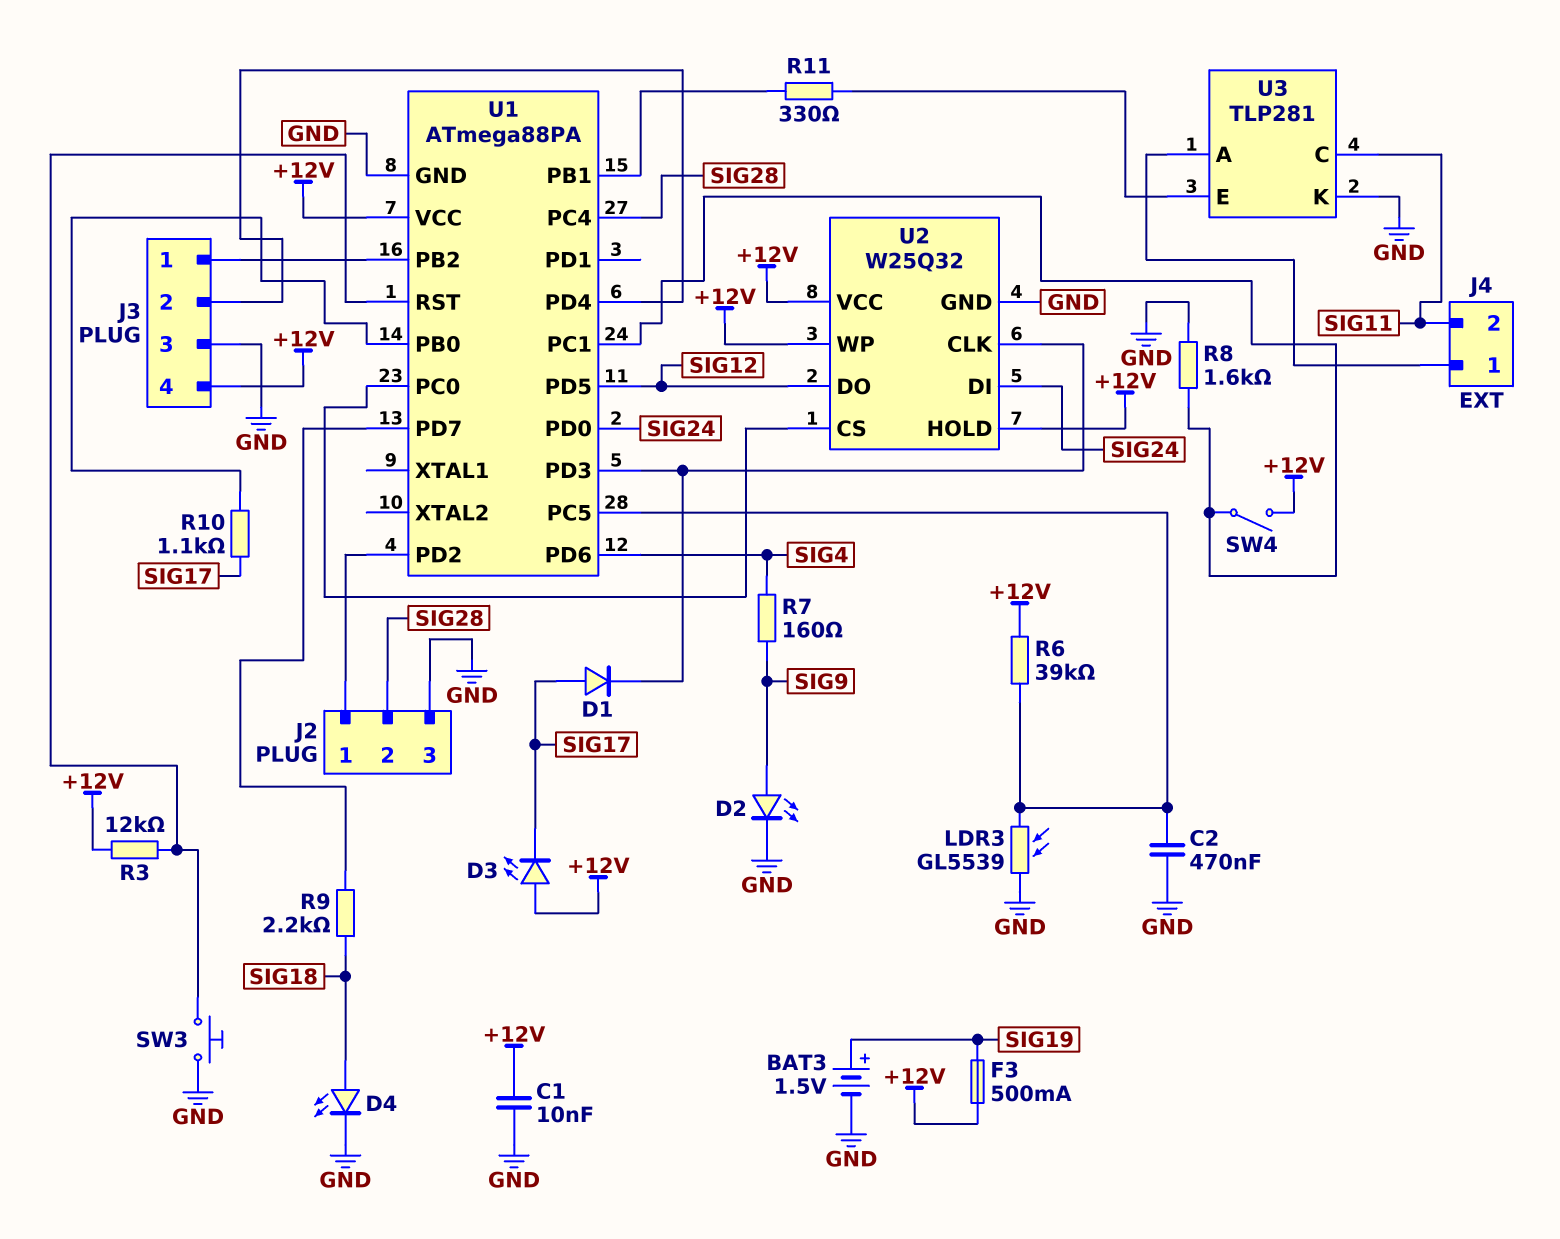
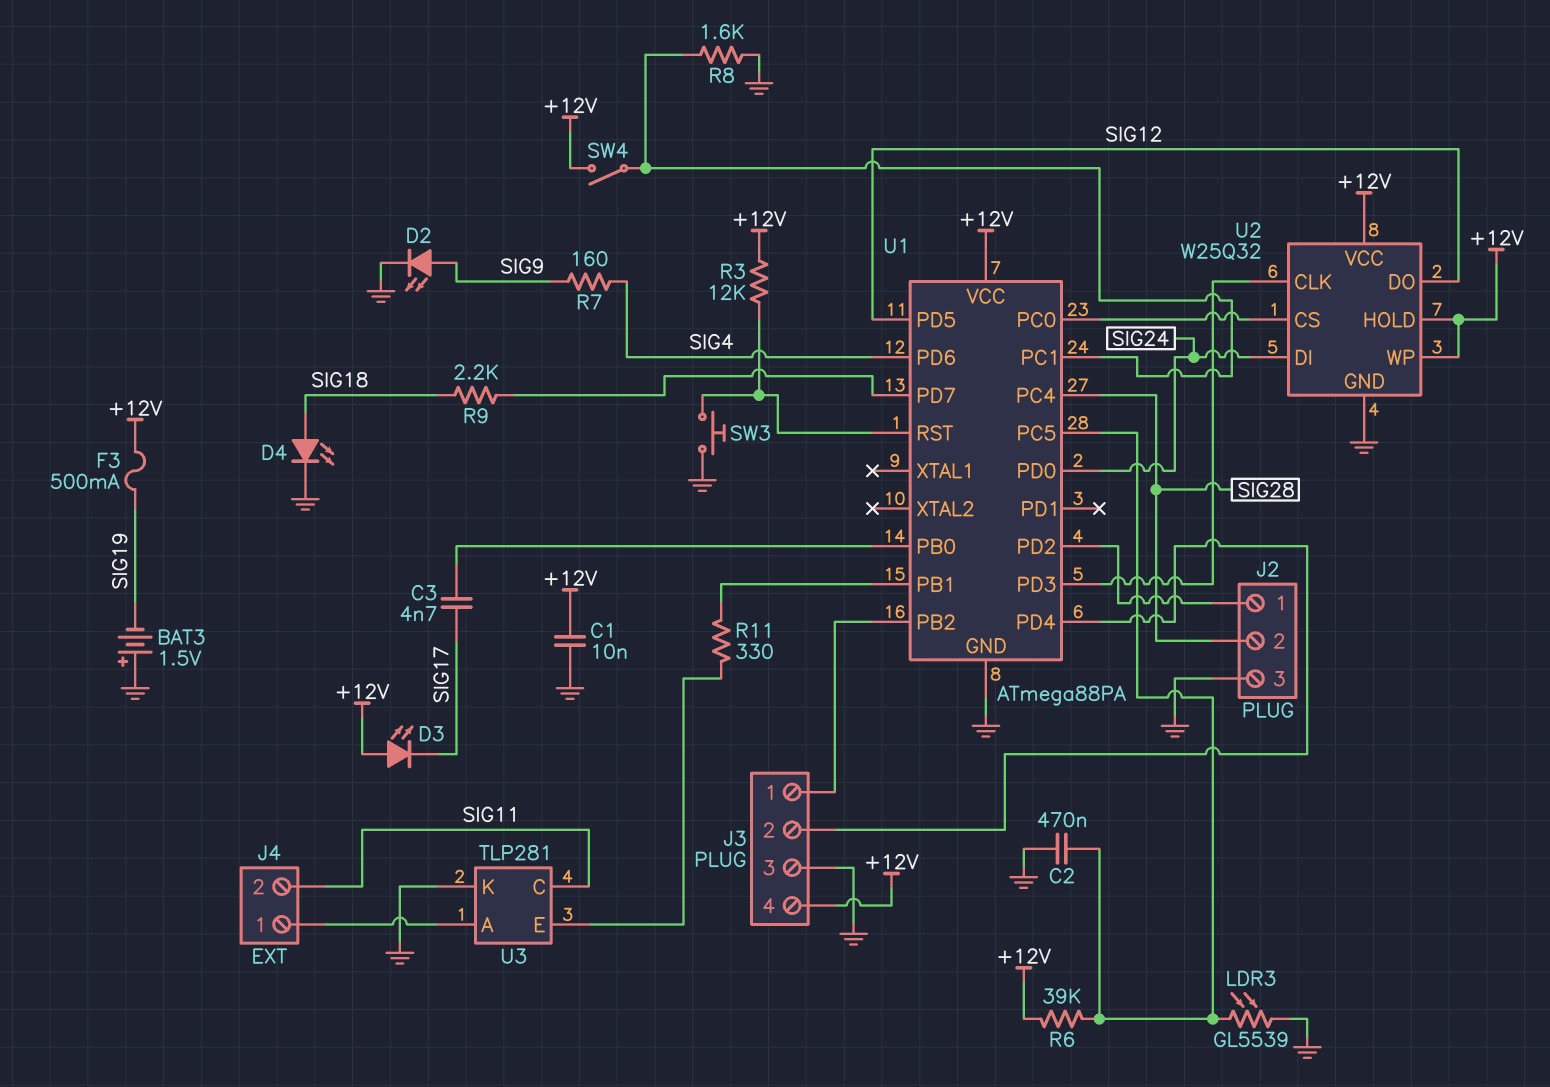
BAT3: 1.5V (plus SIG19, minus GND) -> 1.5V (plus GND, minus SIG19)
C3: none -> 4.7nF (SIG17, U1/PB0)
D1: diode (A SIG17, K U1/PD3) -> none
R10: 1.1k (SIG17, U1/PB0) -> none

